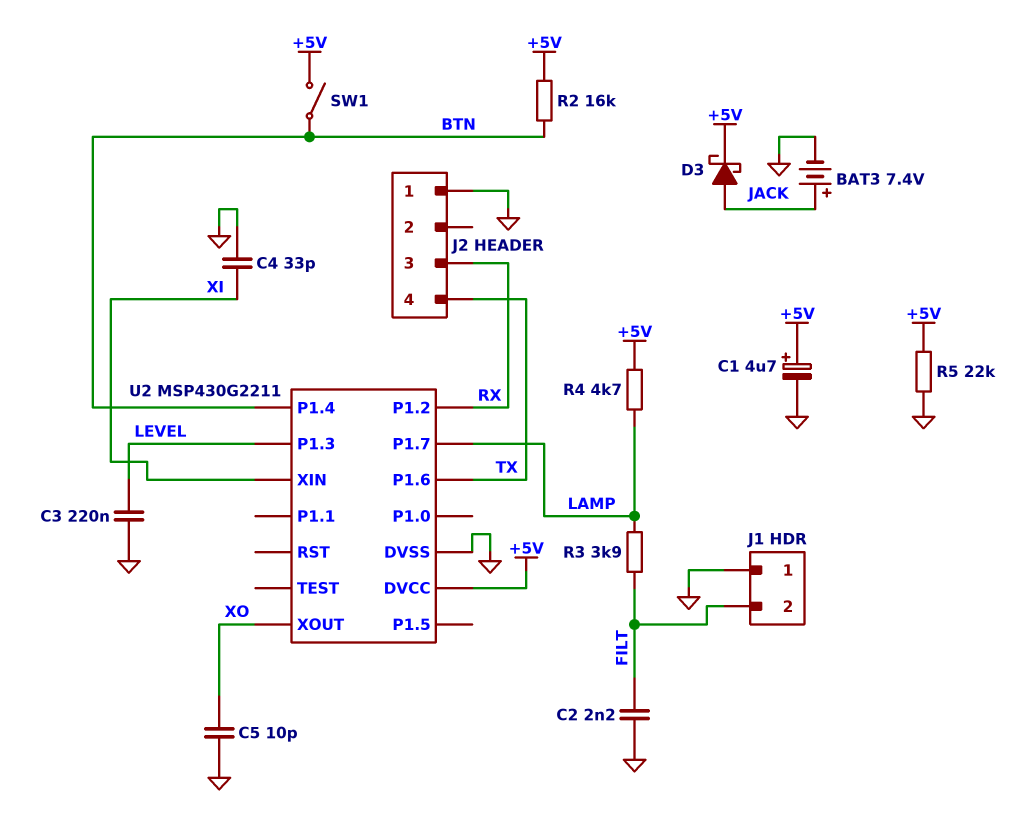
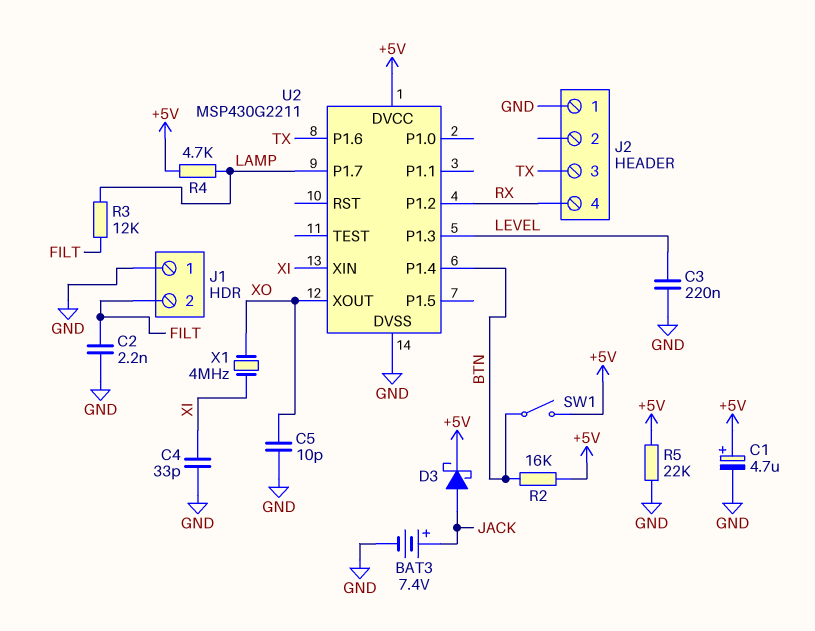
J2 pin 3: RX -> TX
J2 pin 4: TX -> RX
R3: 3.9k (FILT, LAMP) -> 12k (FILT, LAMP)
X1: none -> 4MHz (XI, XO)

